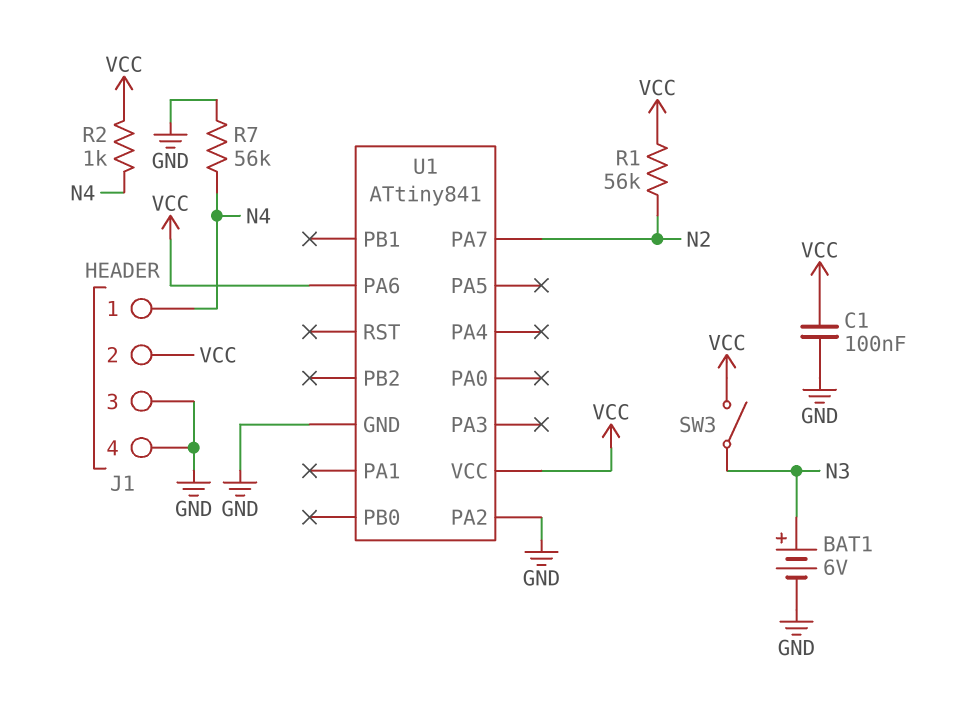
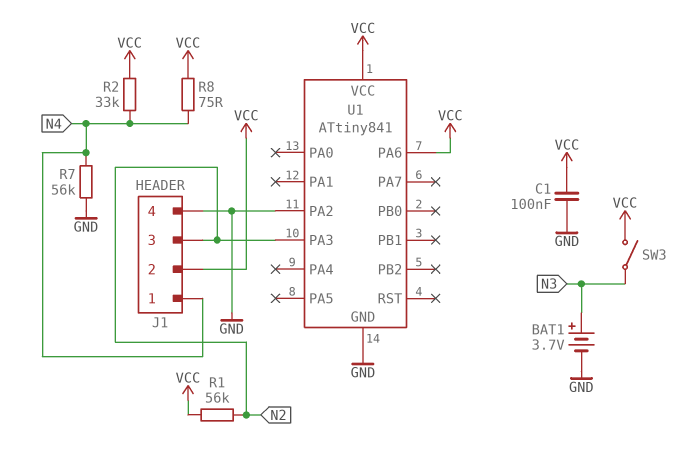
BAT1: 6V (plus N3, minus GND) -> 3.7V (plus N3, minus GND)
J1 pin 3: GND -> N2
R2: 1k (N4, VCC) -> 33k (N4, VCC)
R8: none -> 75 (N4, VCC)
U1 pin PA3: none -> N2
U1 pin PA7: N2 -> none

